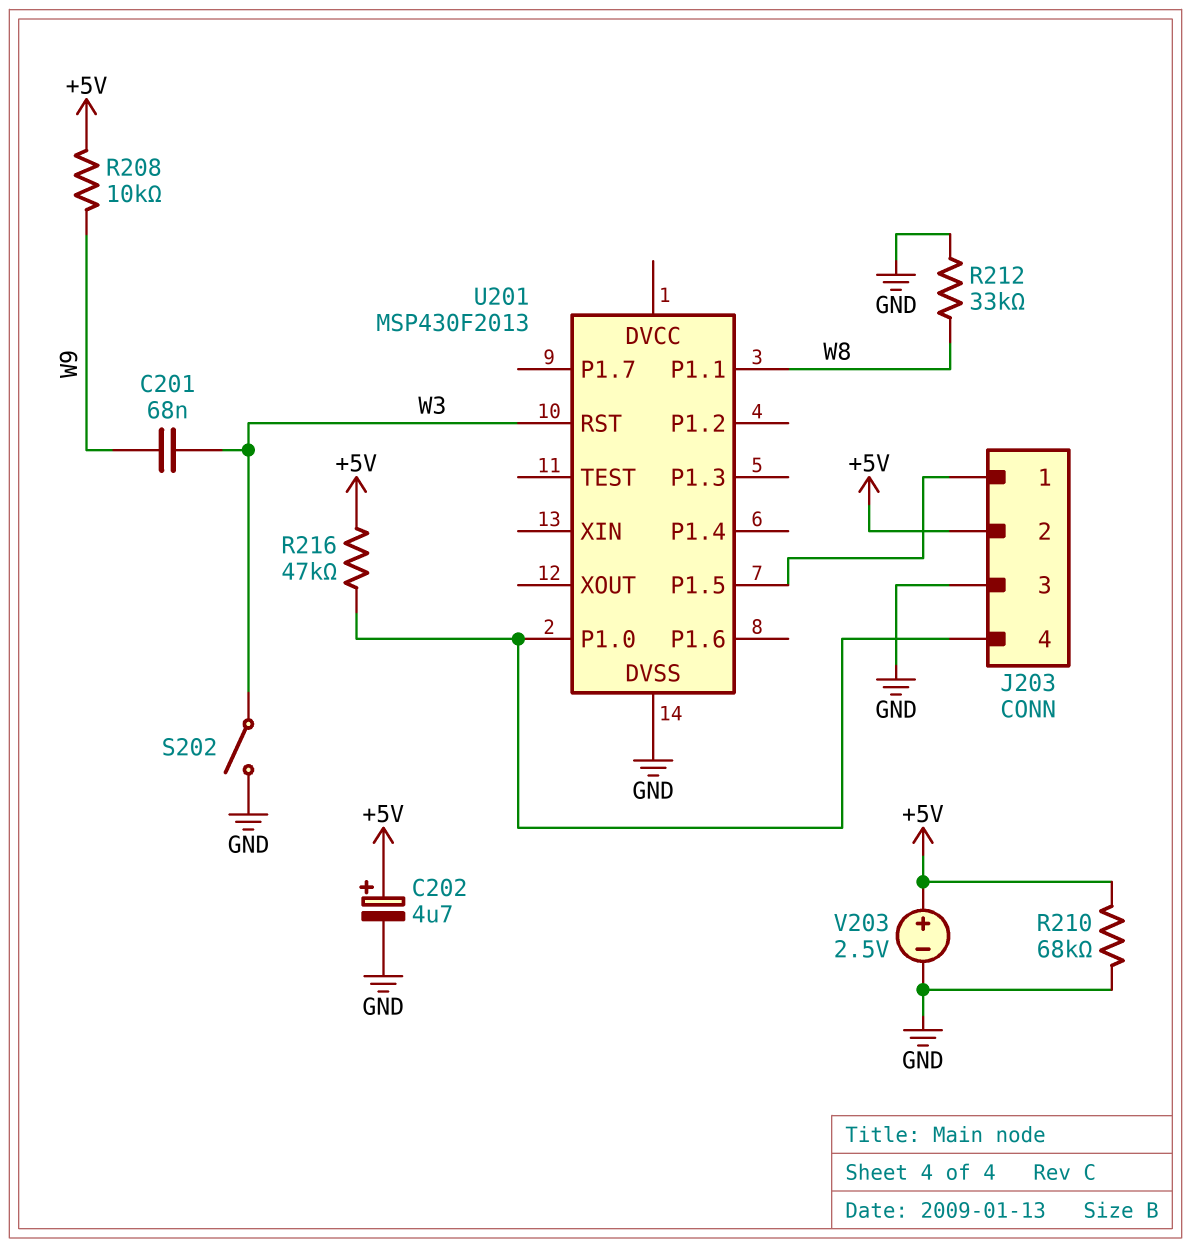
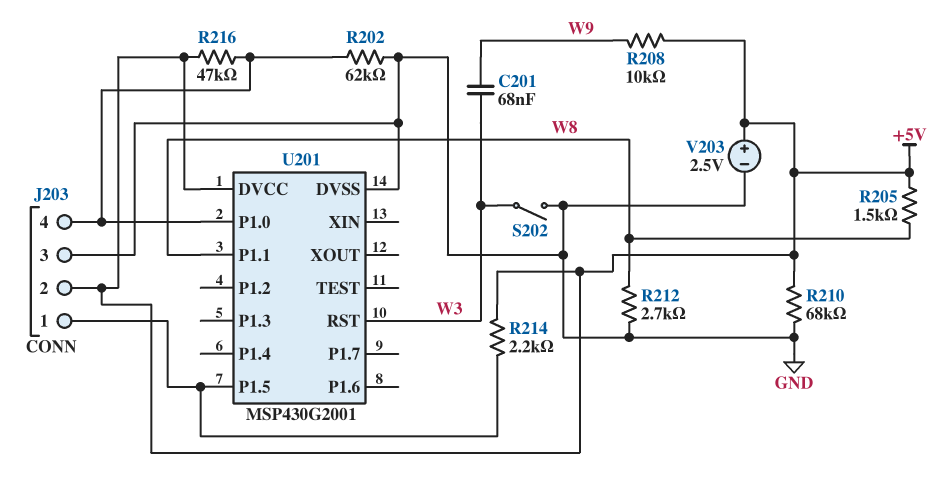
C202: 4.7uF (plus +5V, minus GND) -> none
R202: none -> 62k (GND, J203/4)
R205: none -> 1.5k (+5V, W8)
R212: 33k (GND, W8) -> 2.7k (GND, W8)
R214: none -> 2.2k (+5V, J203/1)
U201: MSP430F2013 -> MSP430G2001
U201 pin DVCC: none -> +5V

